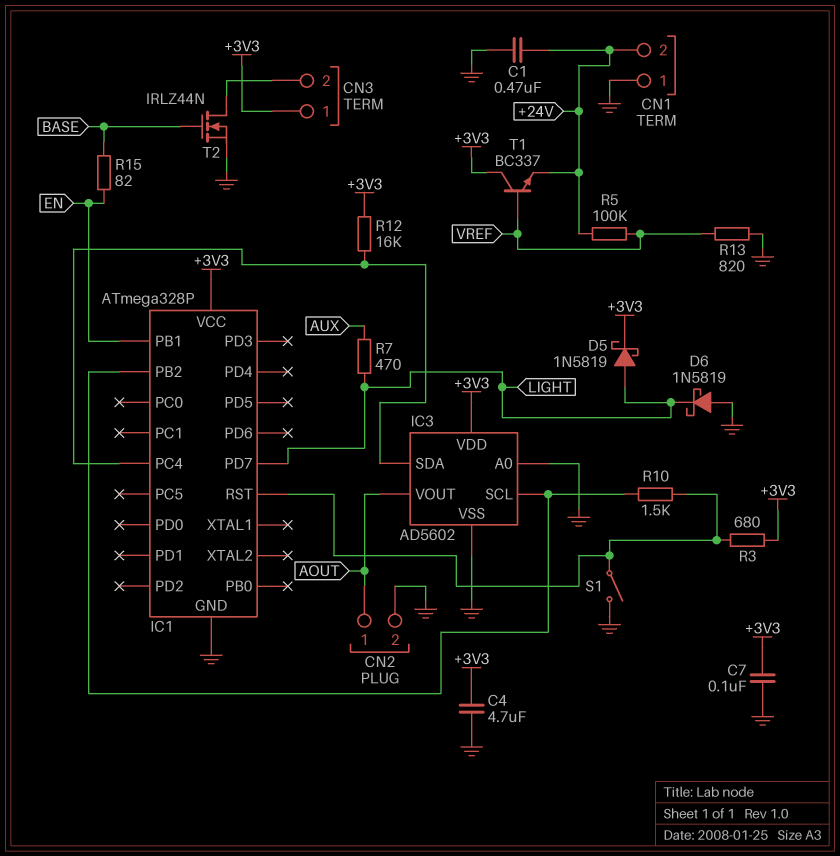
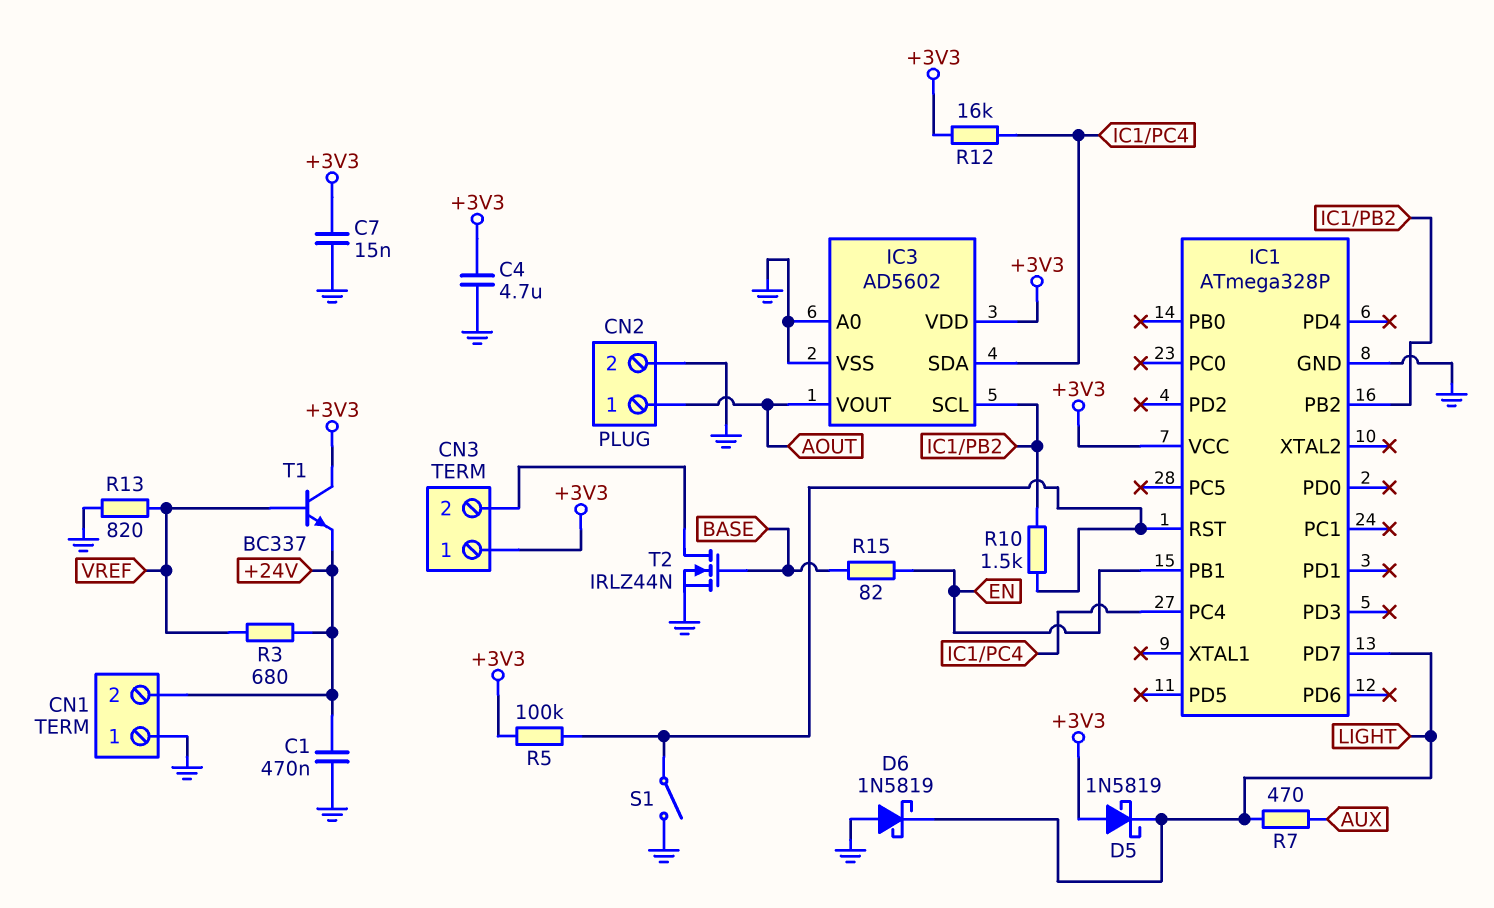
C7: 100nF (+3V3, GND) -> 15nF (+3V3, GND)
D5: schottky 1N5819 (A LIGHT, K +3V3) -> schottky 1N5819 (A +3V3, K LIGHT)
R3: 680 (+3V3, IC1/RST) -> 680 (+24V, VREF)
R5: 100k (+24V, VREF) -> 100k (+3V3, IC1/RST)

